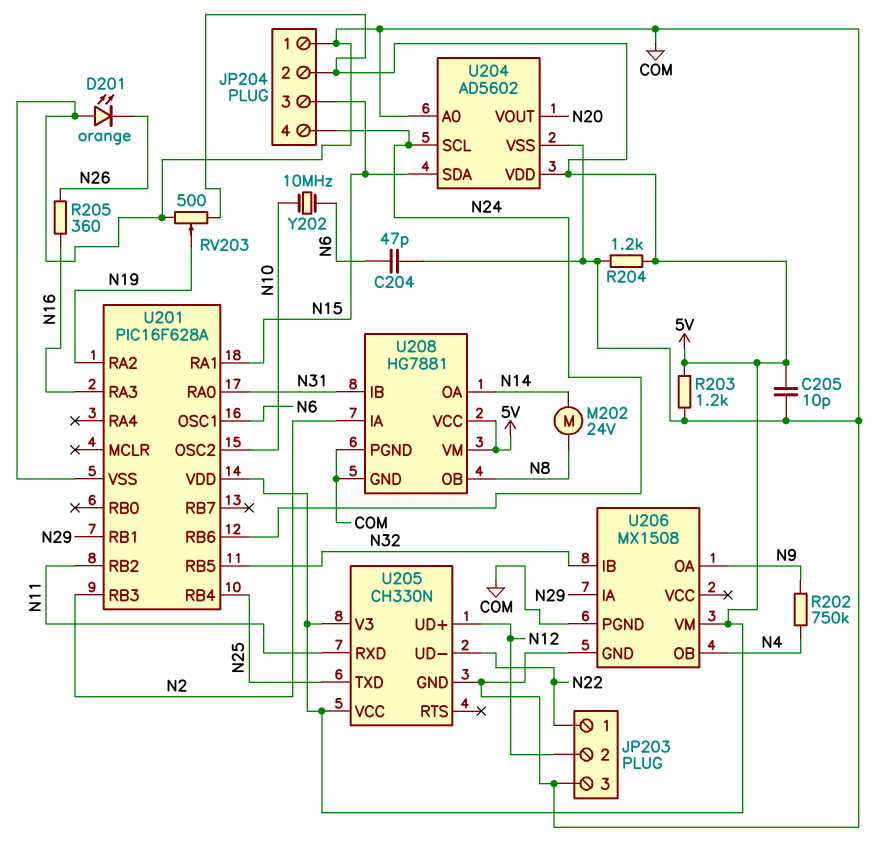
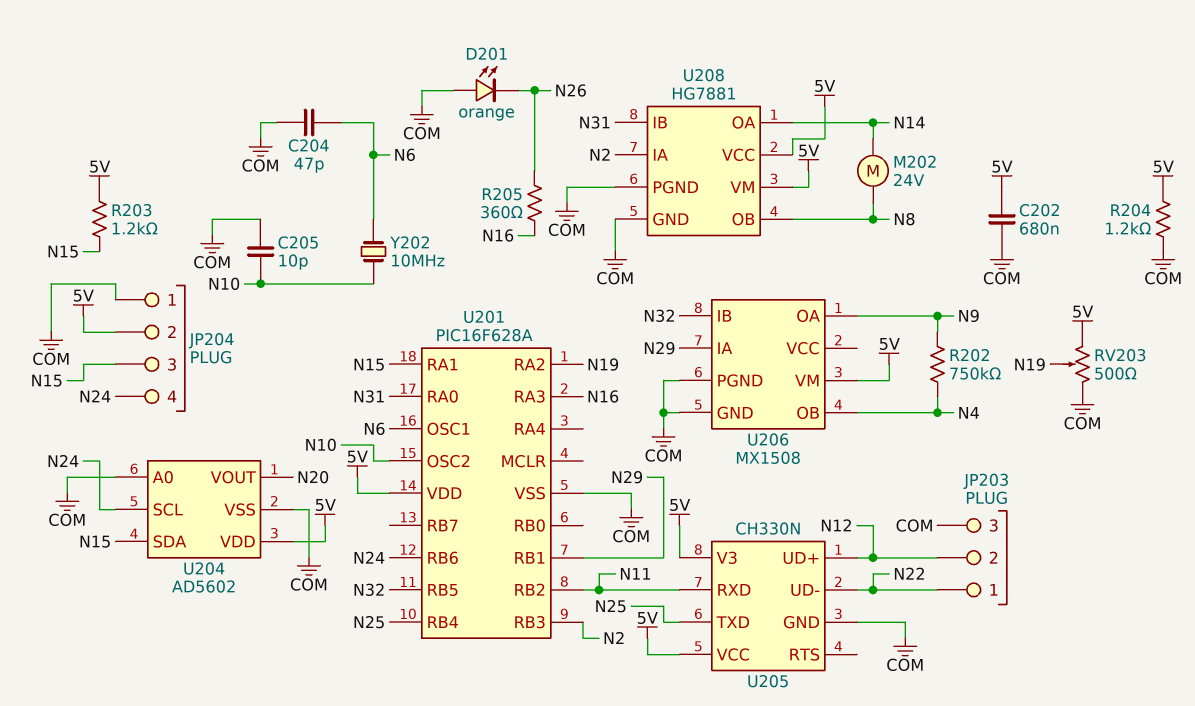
C202: none -> 680nF (5V, COM)
C205: 10pF (5V, COM) -> 10pF (COM, N10)
R203: 1.2k (5V, COM) -> 1.2k (5V, N15)

